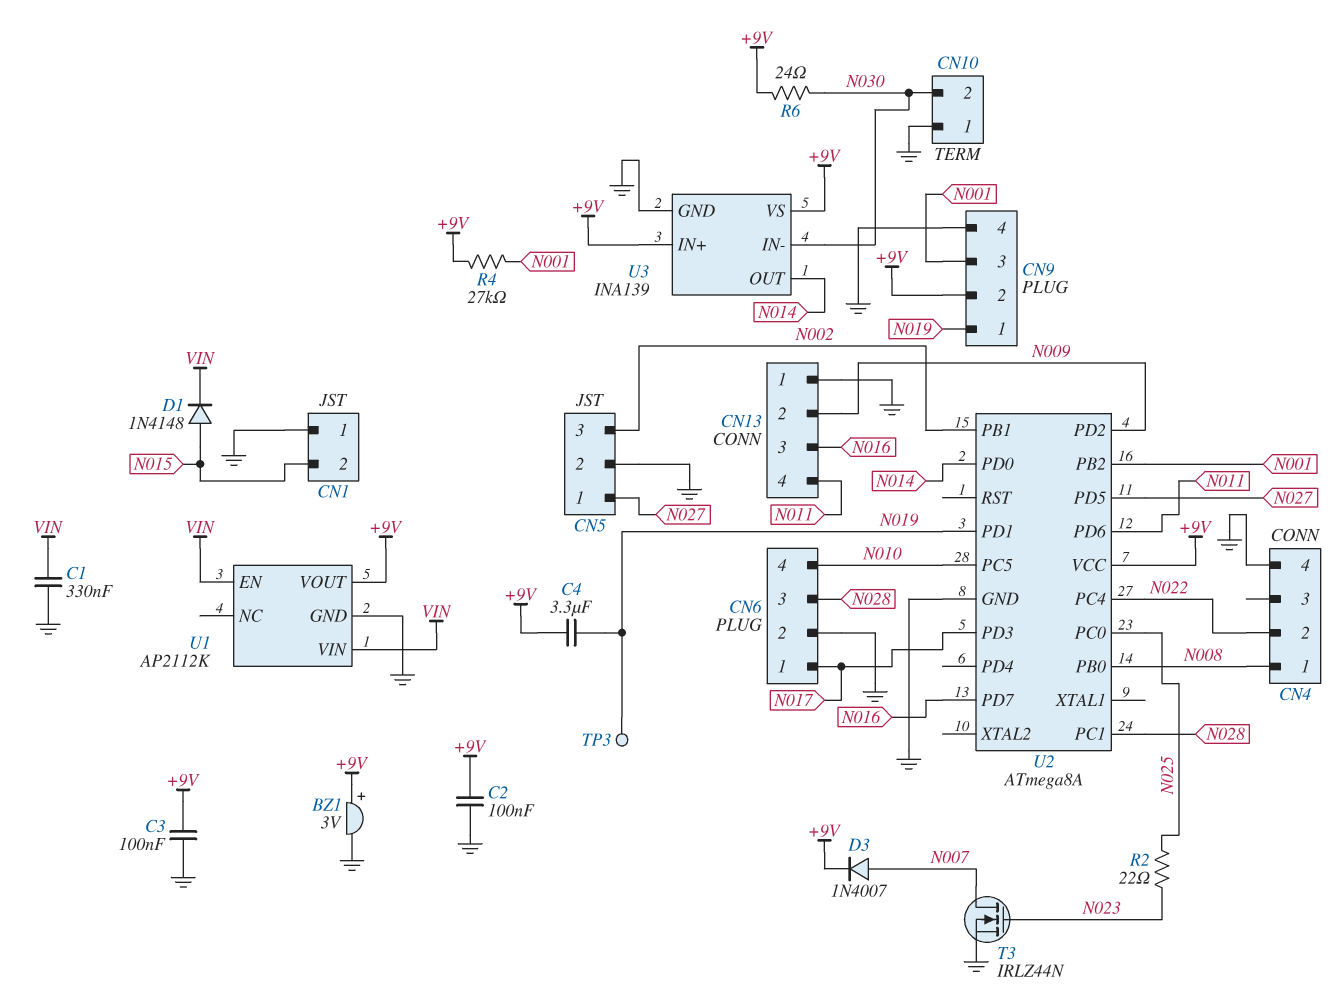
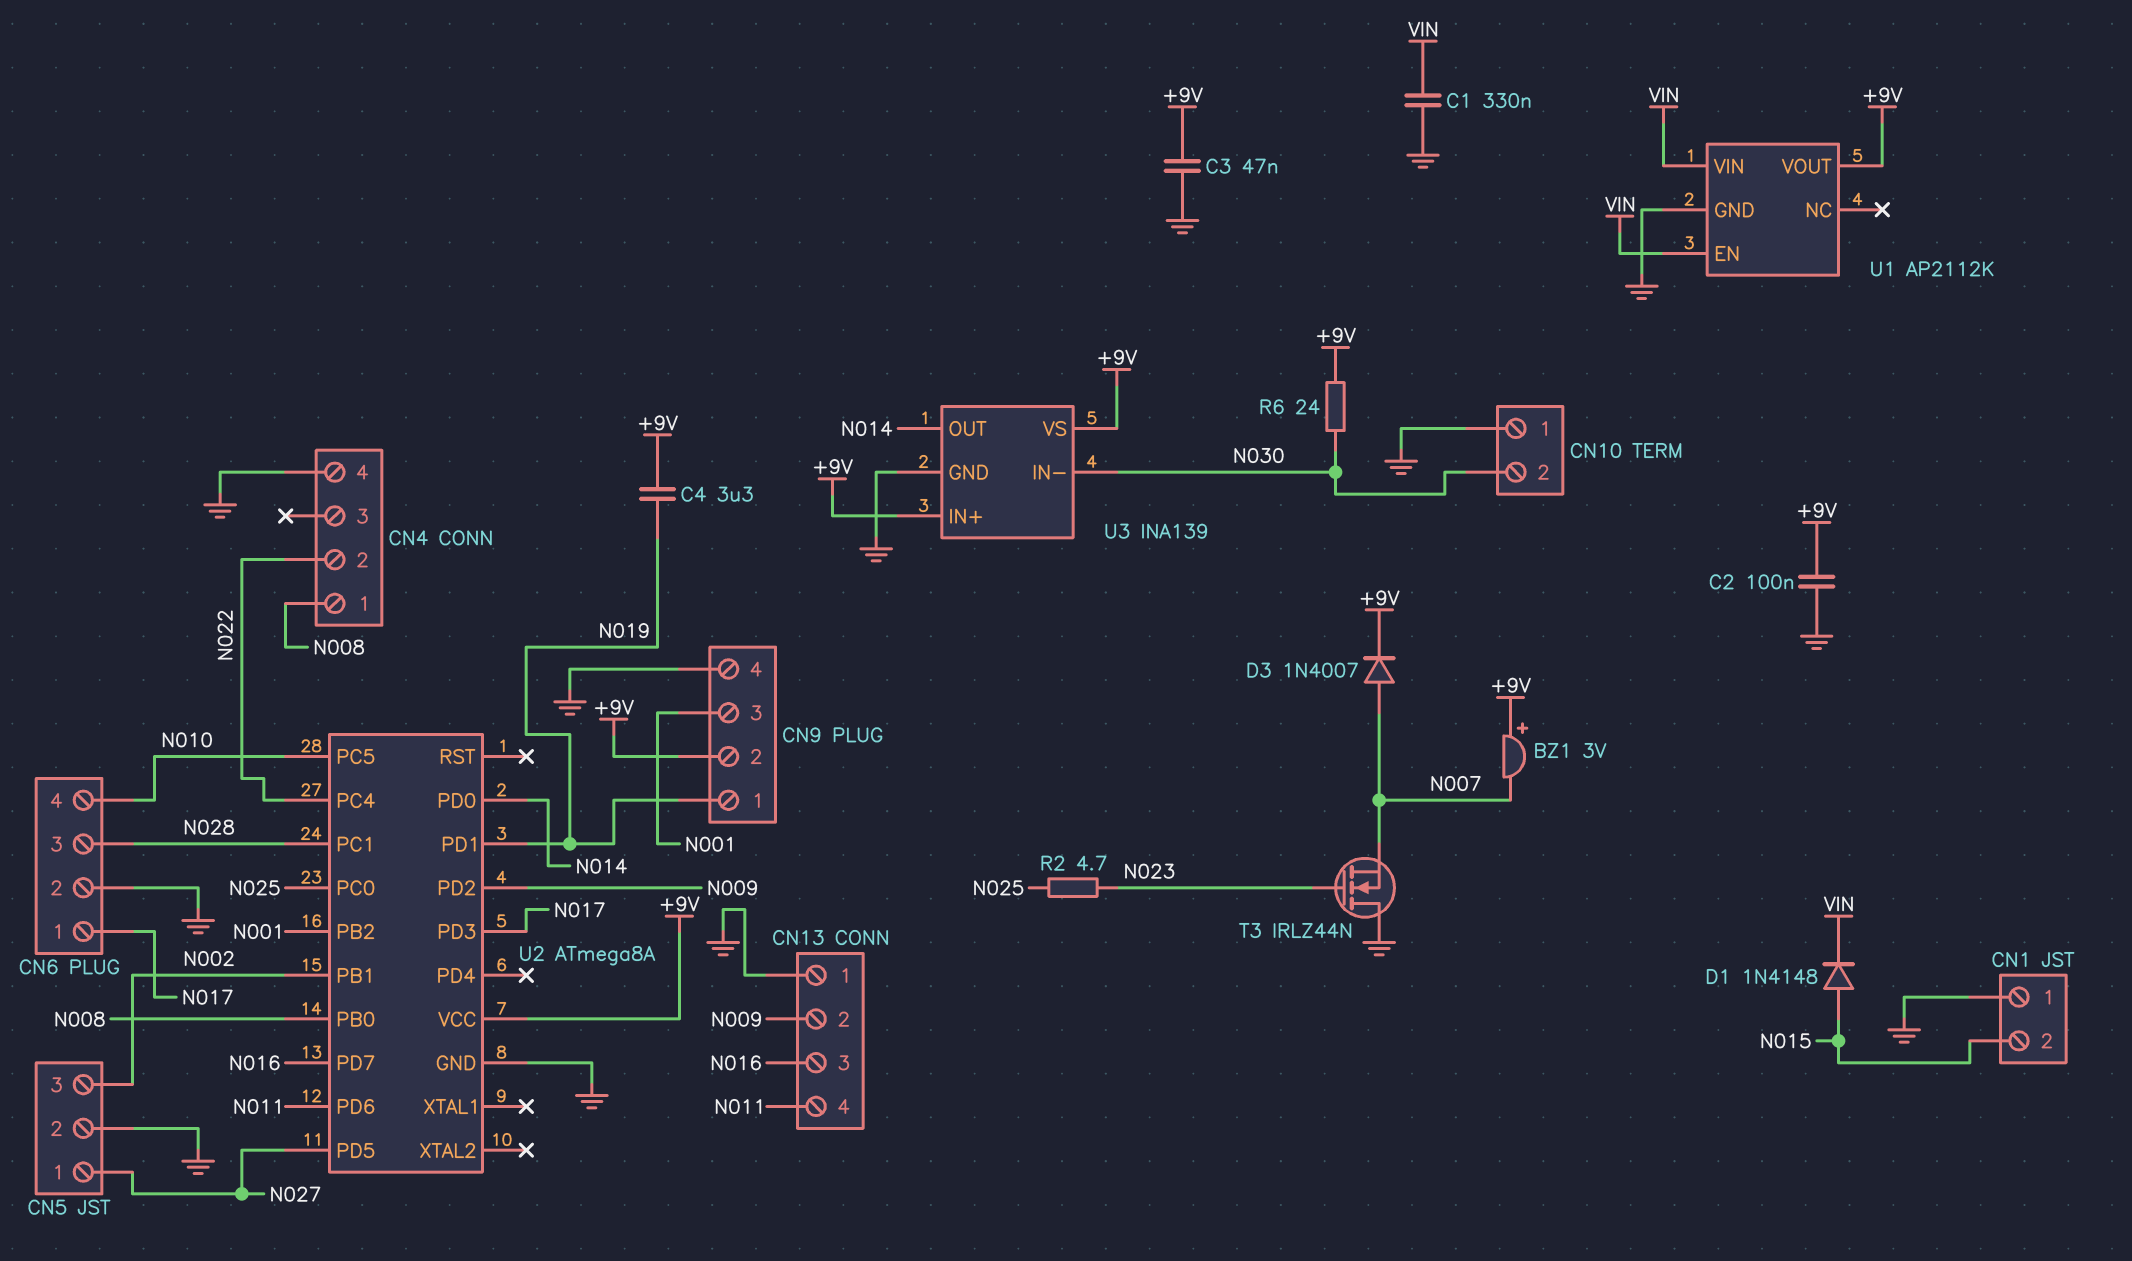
BZ1: buzzer 3V (plus +9V, minus GND) -> buzzer 3V (plus +9V, minus N007)
C3: 100nF (+9V, GND) -> 47nF (+9V, GND)
R2: 22 (N023, N025) -> 4.7 (N023, N025)
R4: 27k (+9V, N001) -> none
T3: NMOS IRLZ44N (G N023, D N007, S GND) -> NMOS IRLZ44N (G N023, D GND, S N007)
TP3: test point (N019) -> none

